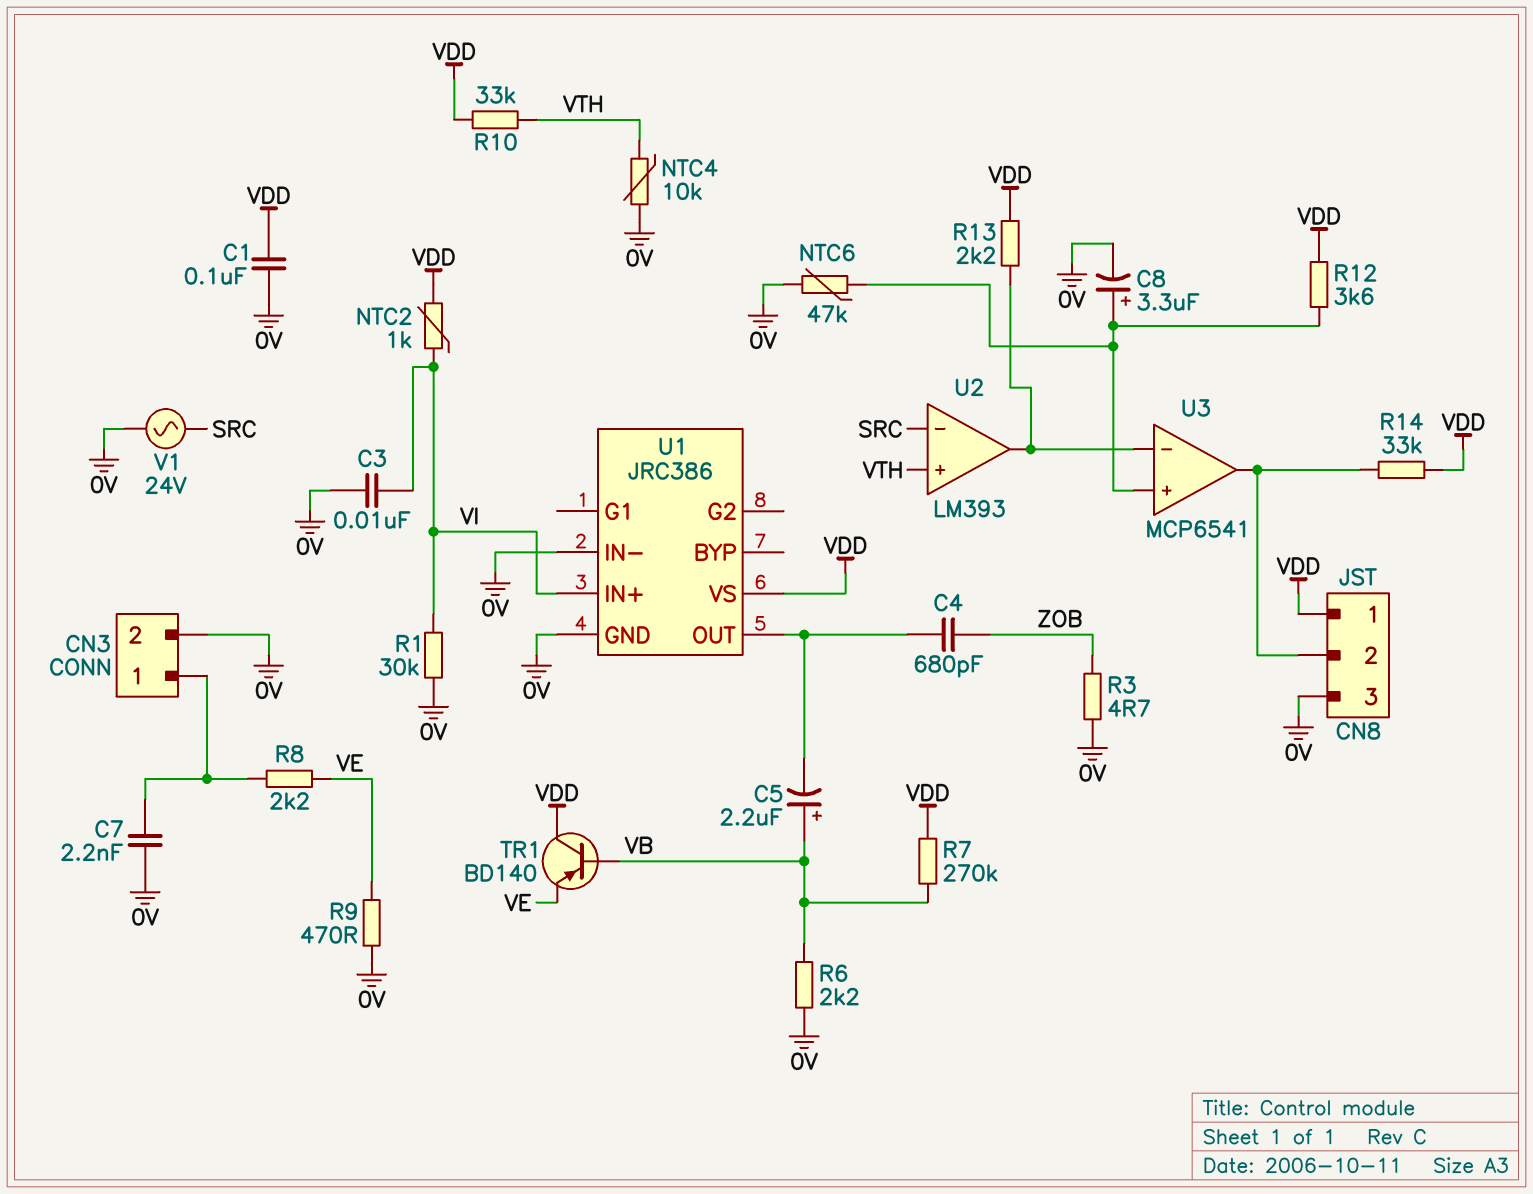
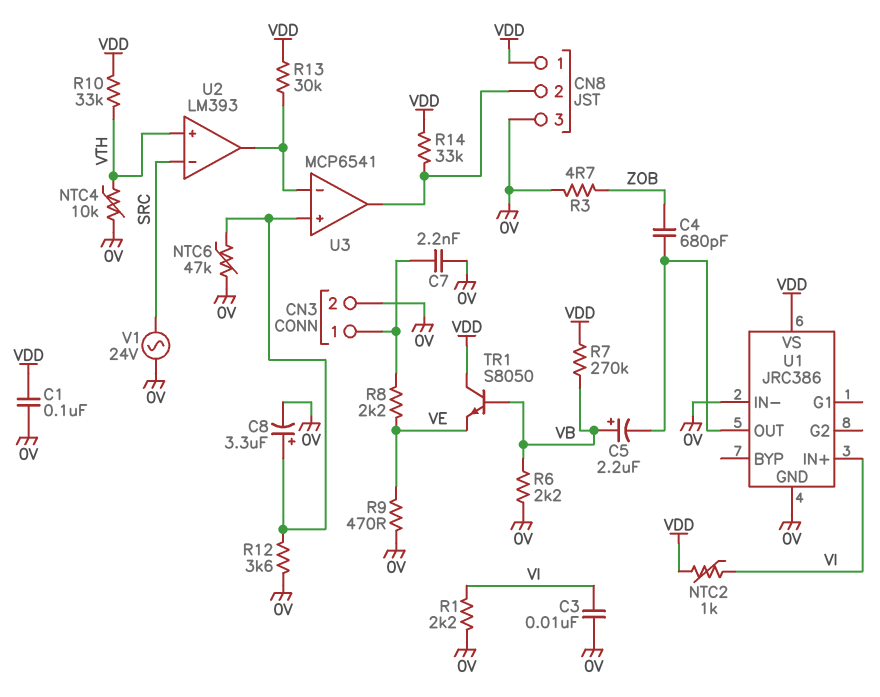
R1: 30k (0V, VI) -> 2.2k (0V, VI)
R12: 3.6k (U3/in+, VDD) -> 3.6k (0V, U3/in+)
R13: 2.2k (U2/out, VDD) -> 30k (U2/out, VDD)
TR1: PNP BD140 (B VB, C VDD, E VE) -> NPN S8050 (B VB, C VDD, E VE)

